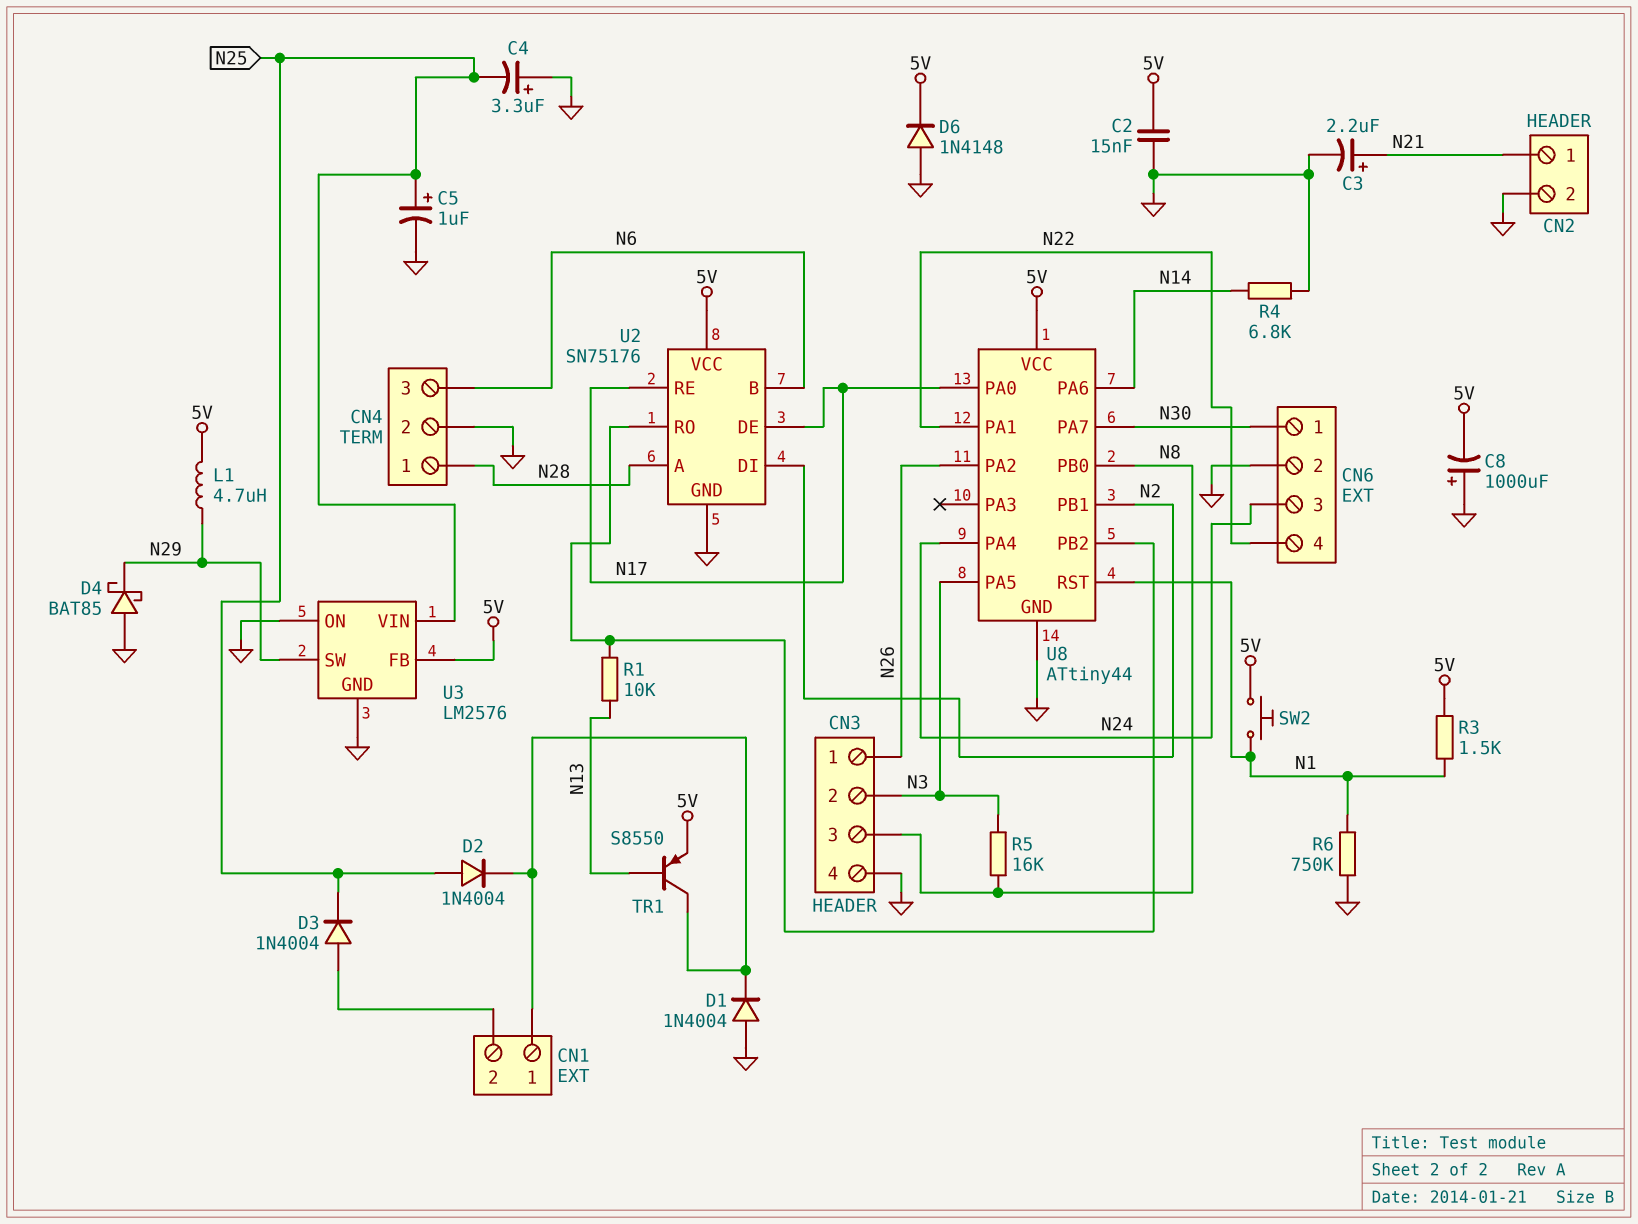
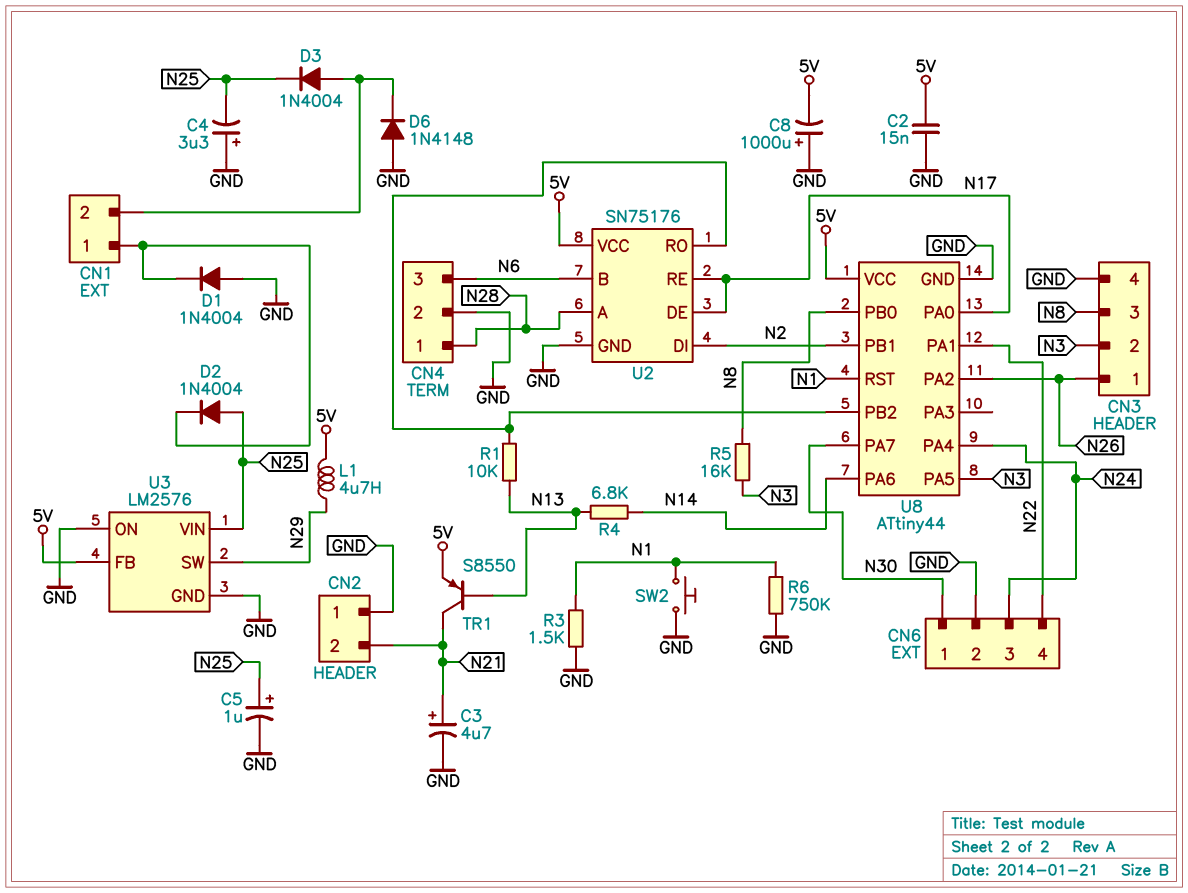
C3: 2.2uF (plus N21, minus GND) -> 4.7uF (plus N21, minus GND)
CN2 pin 1: N21 -> GND
CN2 pin 2: GND -> N21
D4: schottky BAT85 (A GND, K N29) -> none
D6: diode 1N4148 (A GND, K 5V) -> diode 1N4148 (A GND, K CN1/2)
R3: 1.5k (5V, N1) -> 1.5k (GND, N1)
R4: 6.8k (GND, N14) -> 6.8k (N13, N14)
SW2: button (5V, N1) -> button (GND, N1)
TR1: PNP S8550 (B N13, C CN1/1, E 5V) -> PNP S8550 (B N13, C N21, E 5V)

